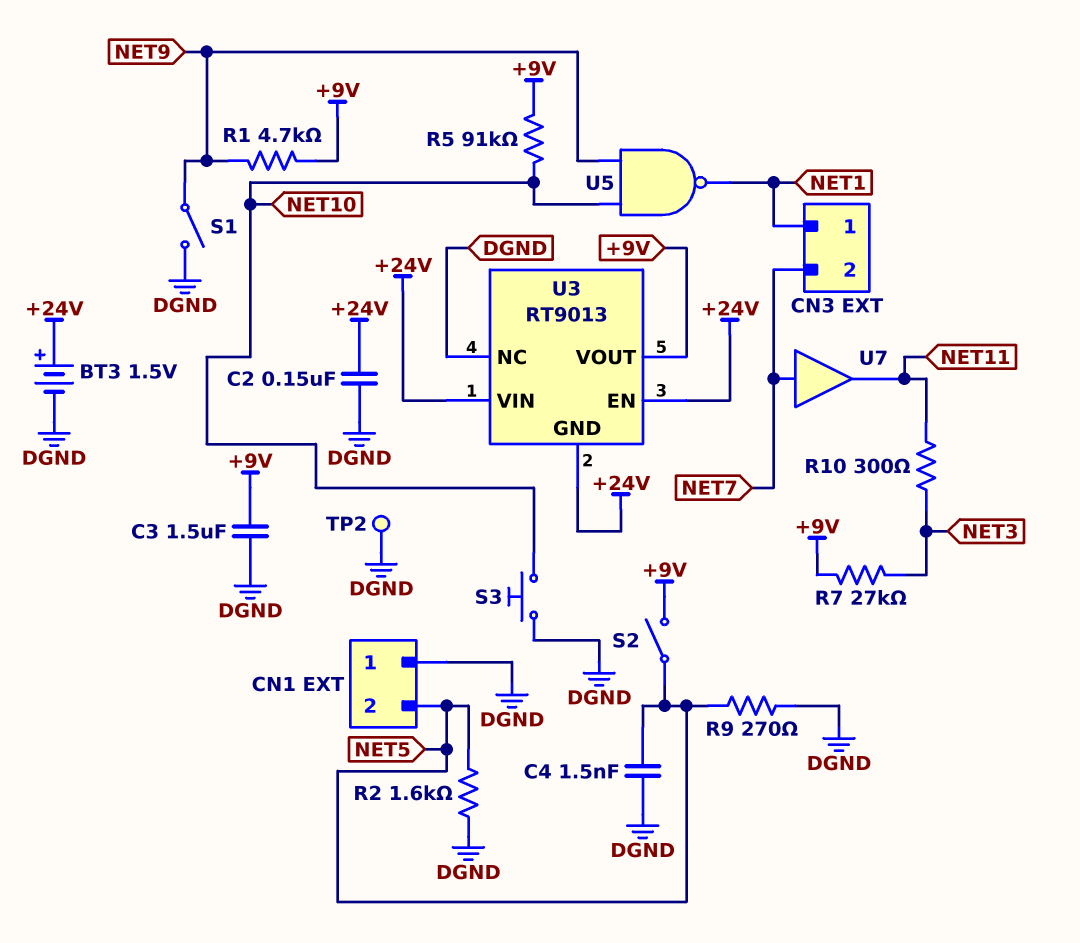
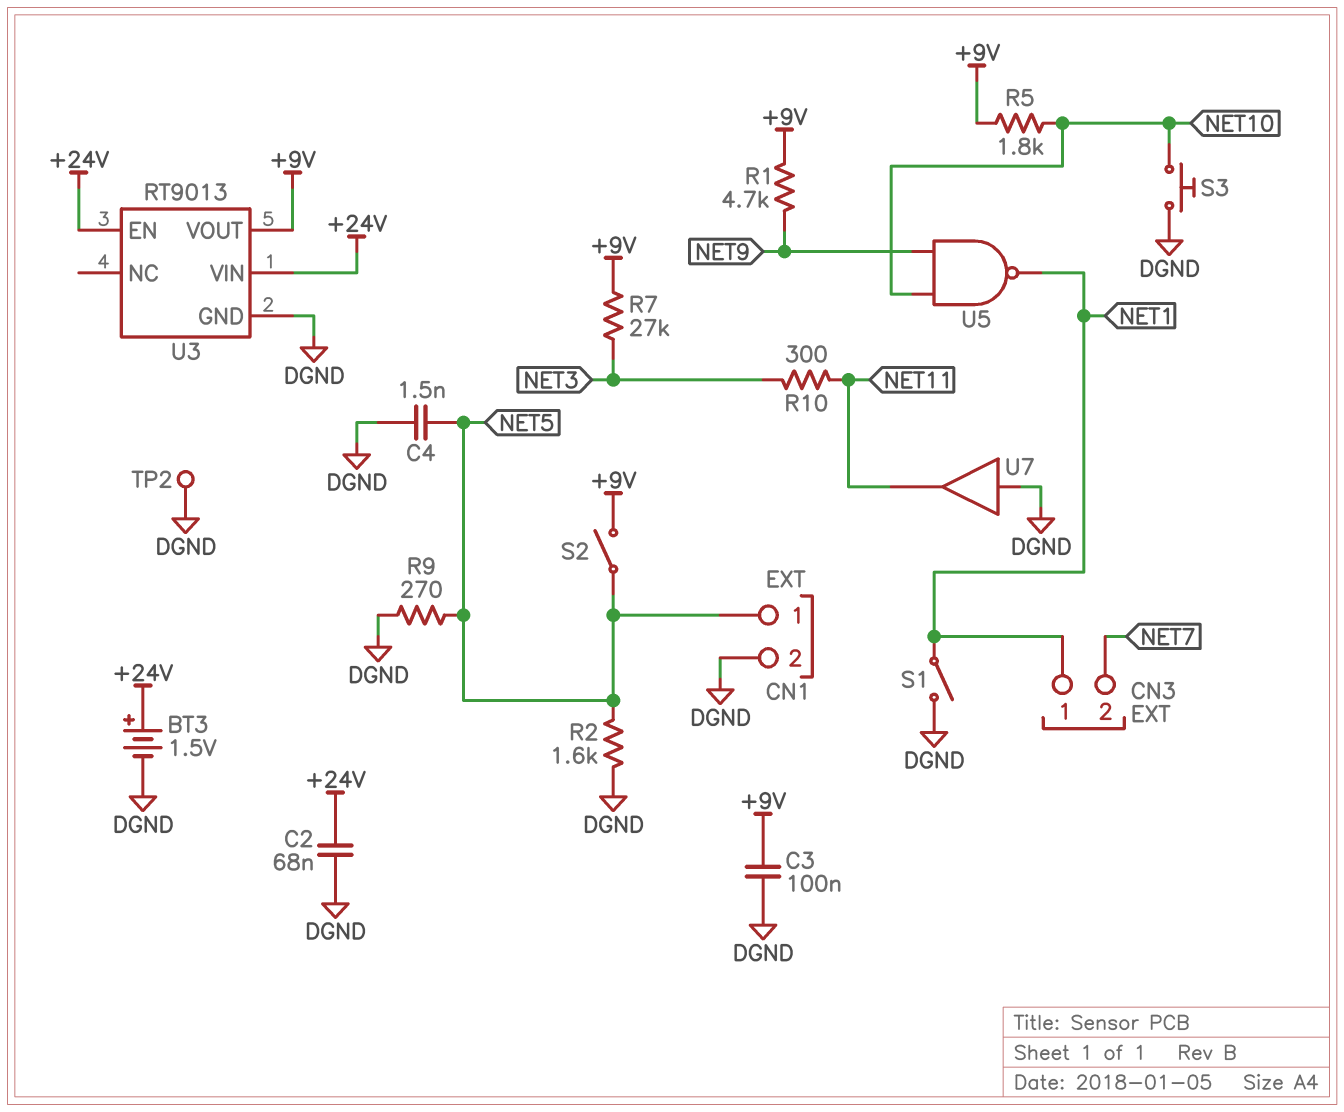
C2: 150nF (+24V, DGND) -> 68nF (+24V, DGND)
C3: 1.5uF (+9V, DGND) -> 100nF (+9V, DGND)
CN1 pin 1: DGND -> NET5
CN1 pin 2: NET5 -> DGND
R5: 91k (+9V, NET10) -> 1.8k (+9V, NET10)
S1: switch (DGND, NET9) -> switch (DGND, NET1)
U3 pin GND: +24V -> DGND
U3 pin NC: DGND -> none
U7: buffer (in NET7, out NET11) -> buffer (in DGND, out NET11)

